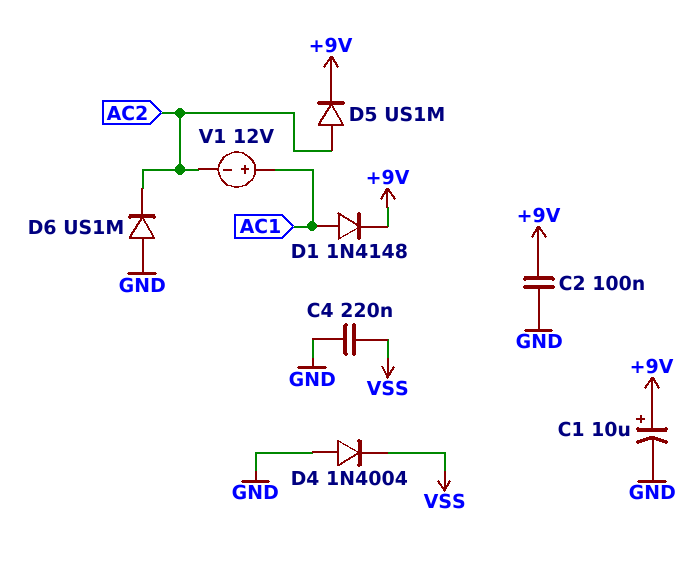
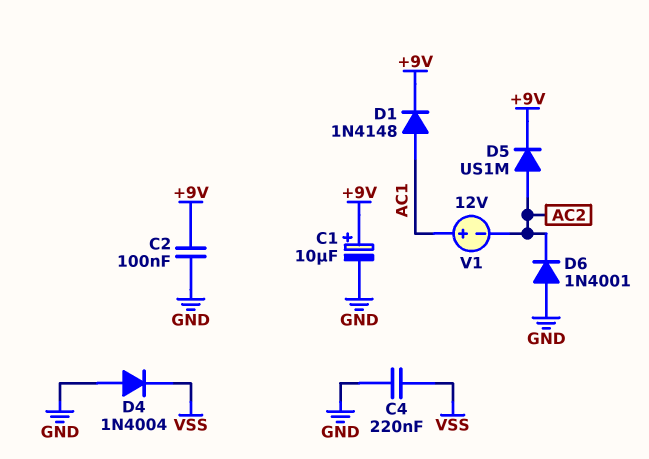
D6: diode US1M (A GND, K AC2) -> diode 1N4001 (A GND, K AC2)

